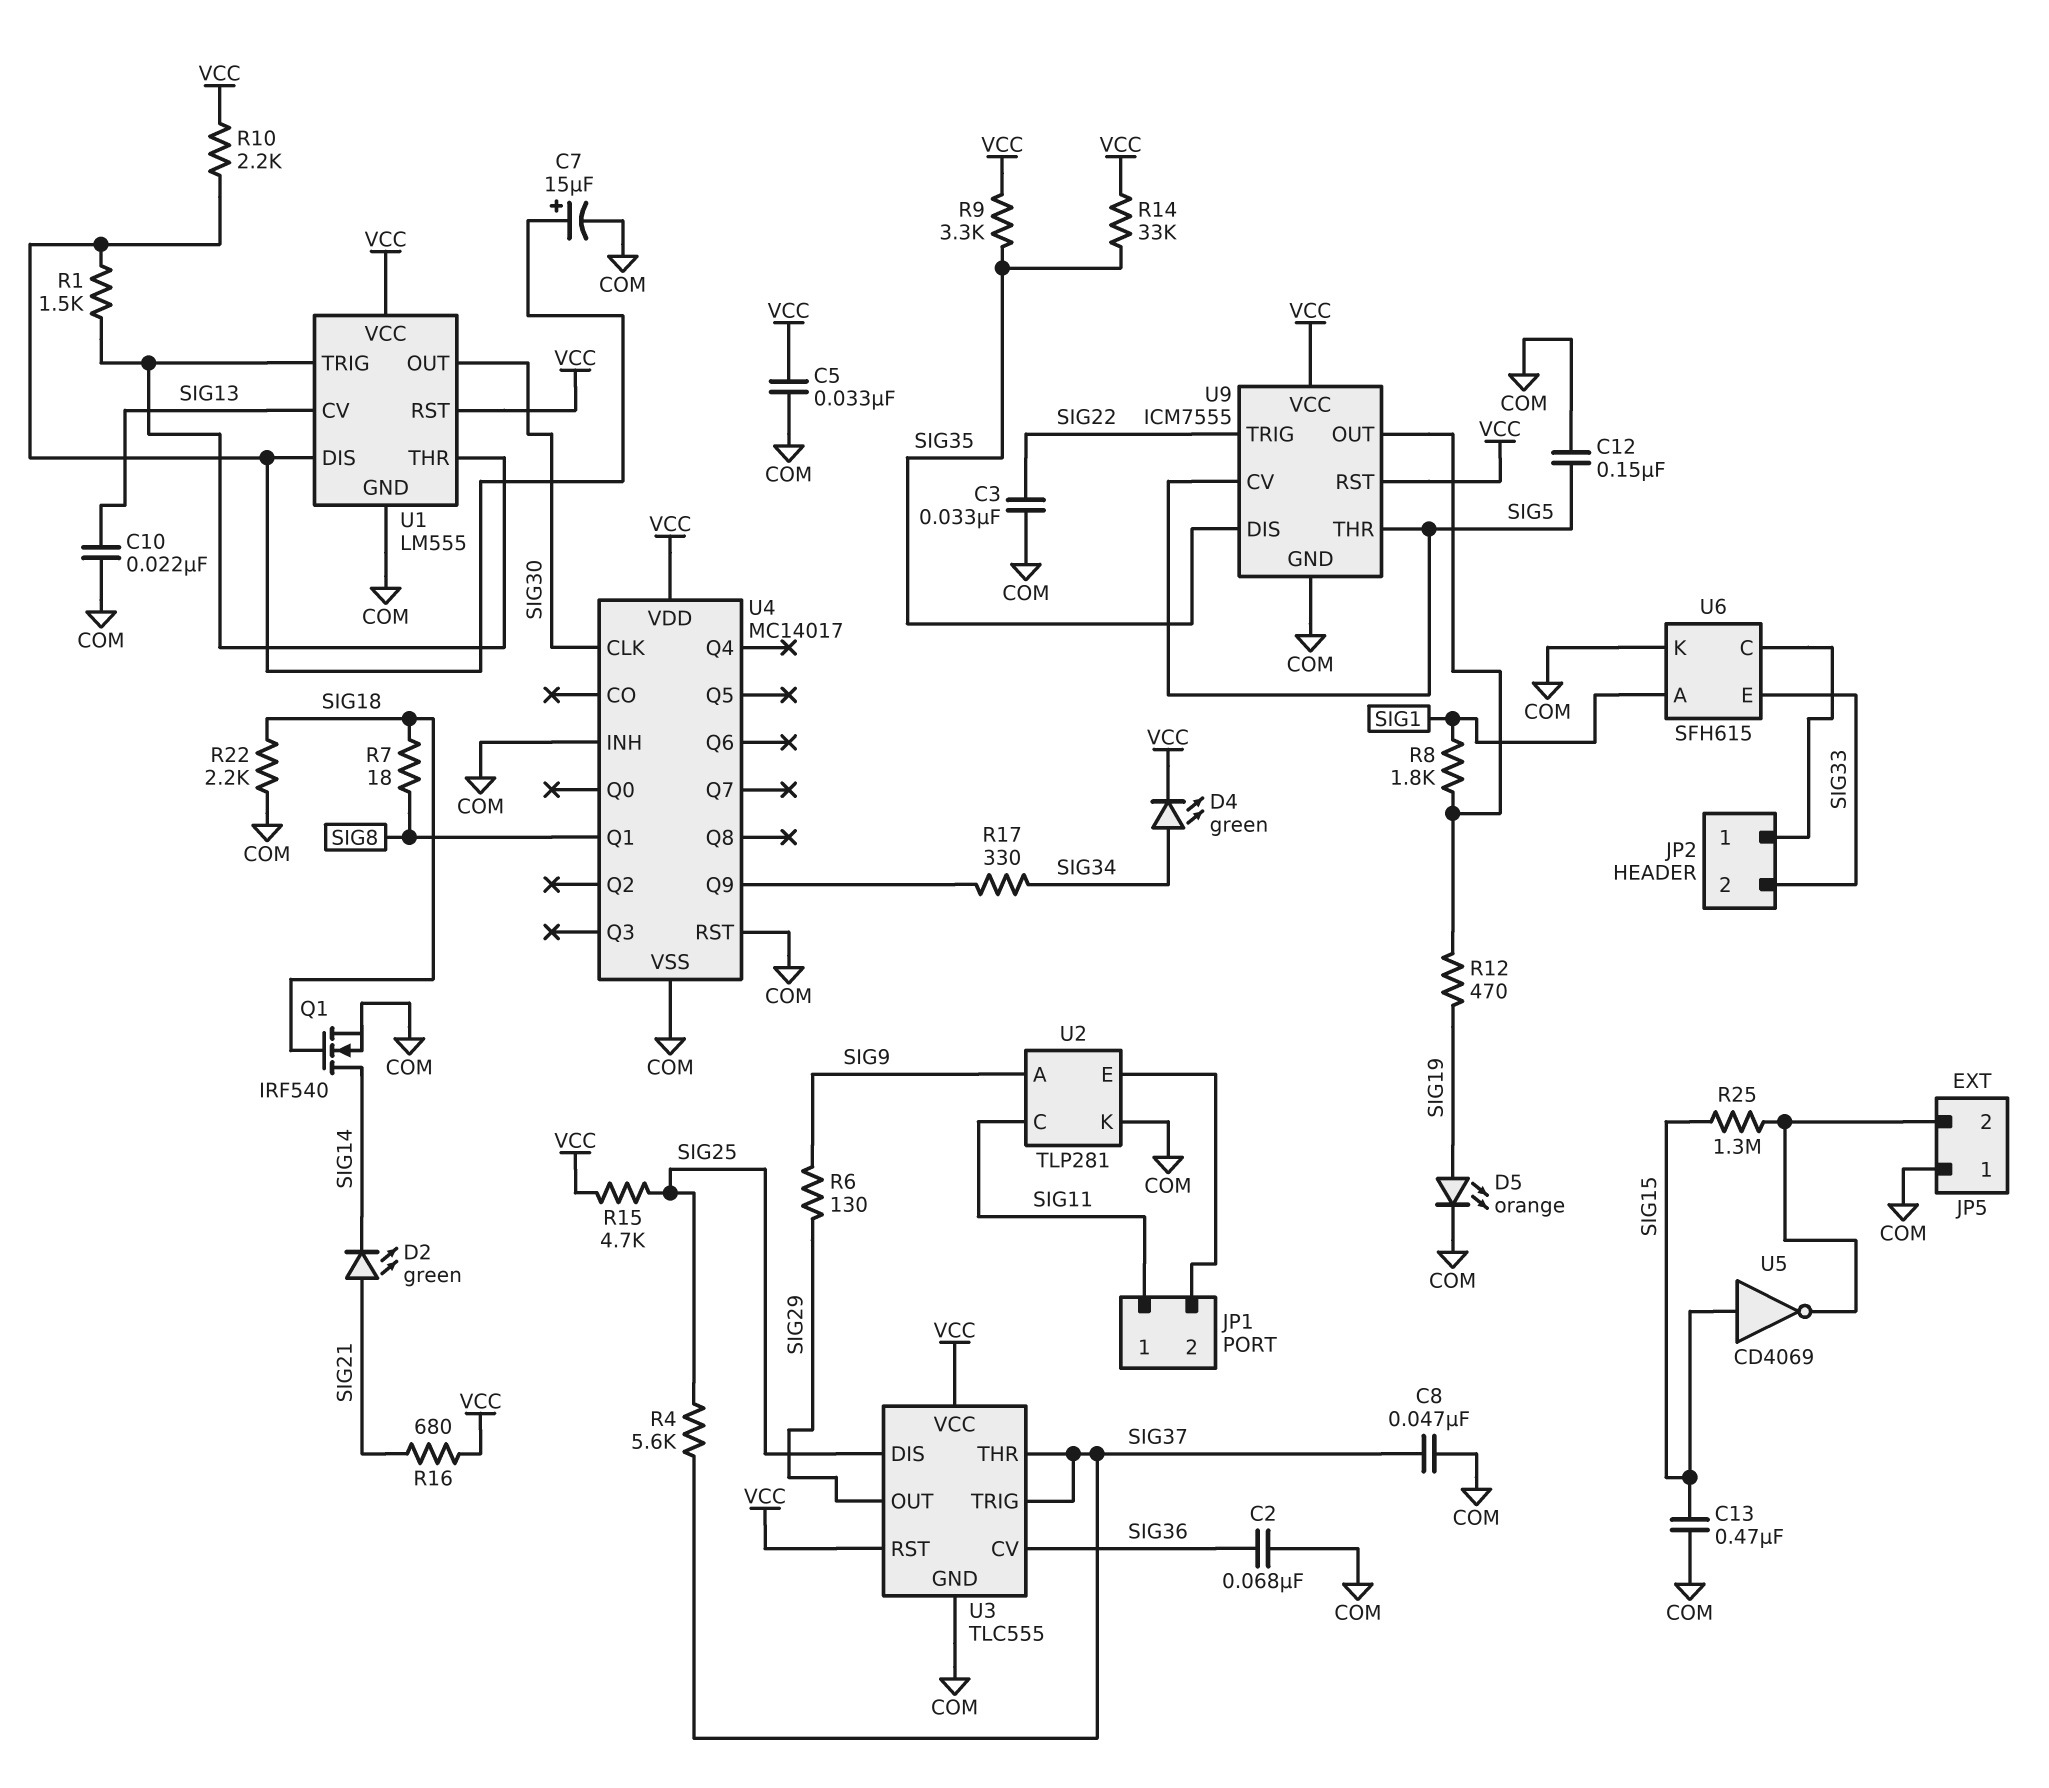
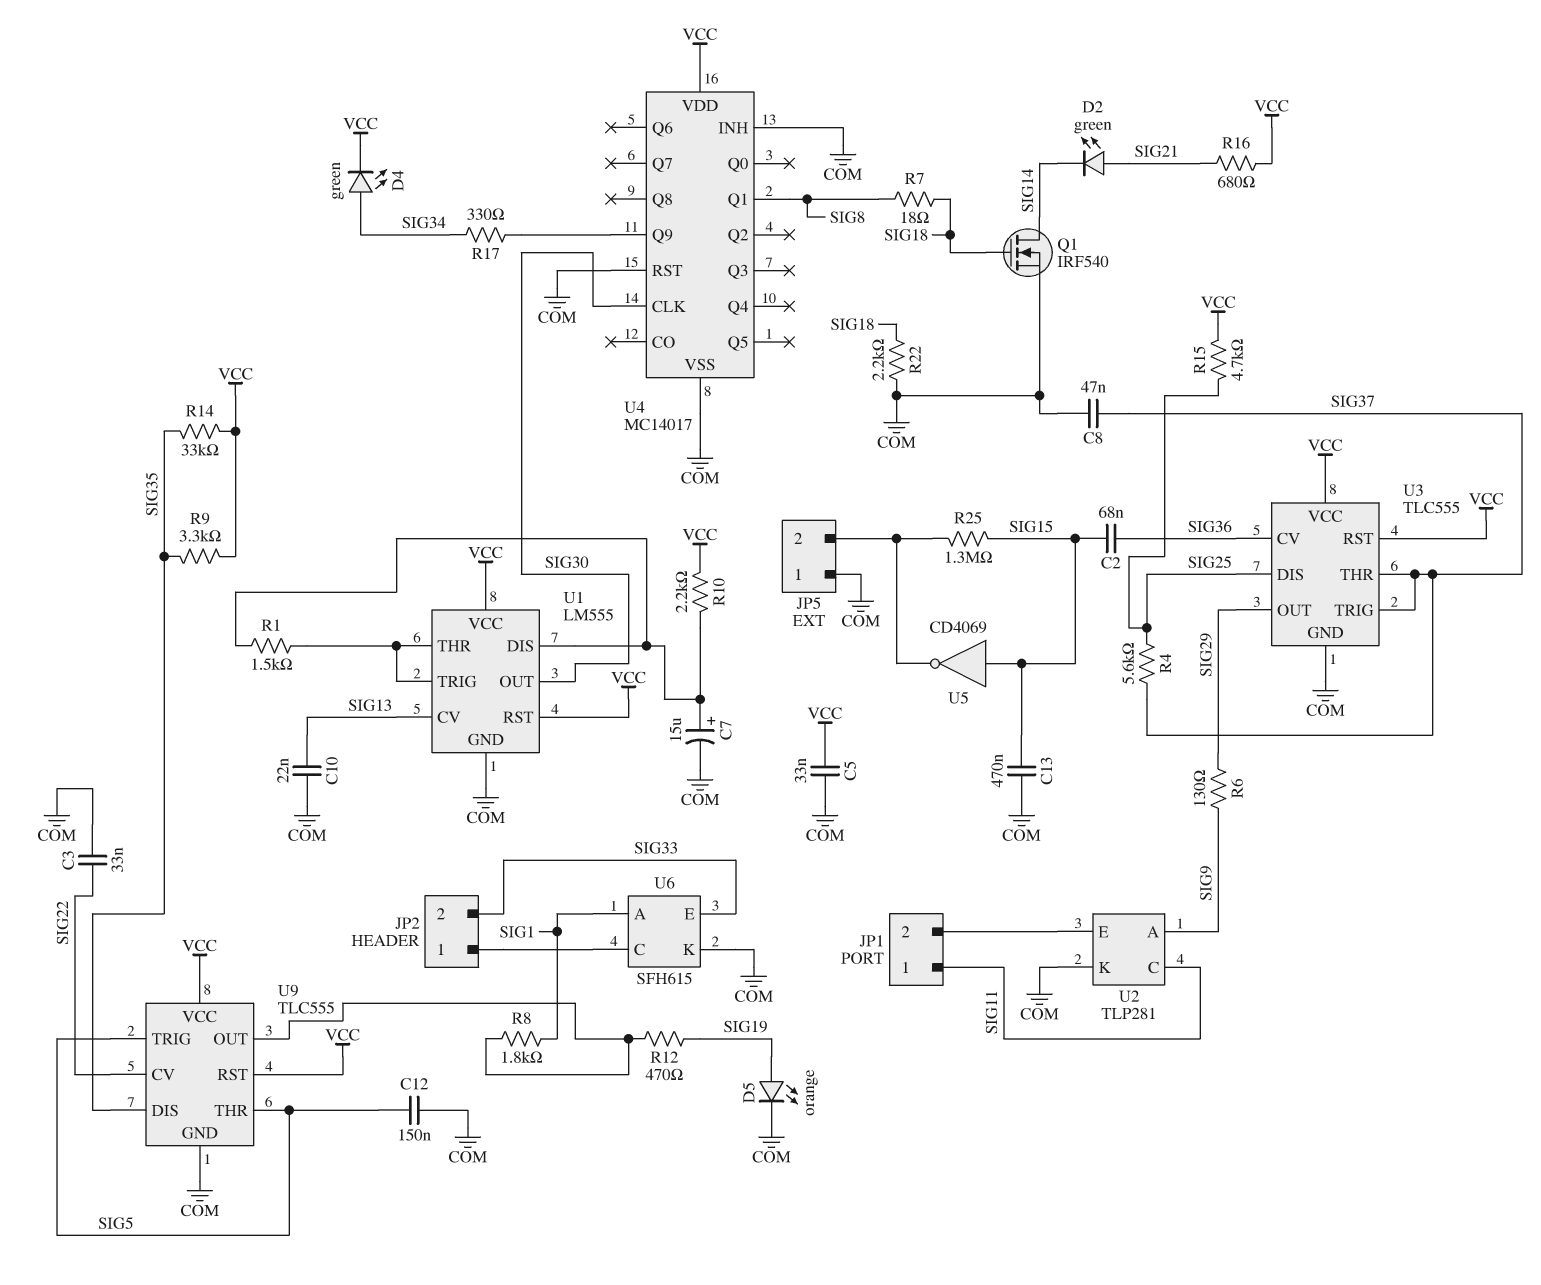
C2: 68nF (COM, SIG36) -> 68nF (SIG15, SIG36)
U9: ICM7555 -> TLC555
U9 pin CV: SIG5 -> SIG22
U9 pin TRIG: SIG22 -> SIG5

